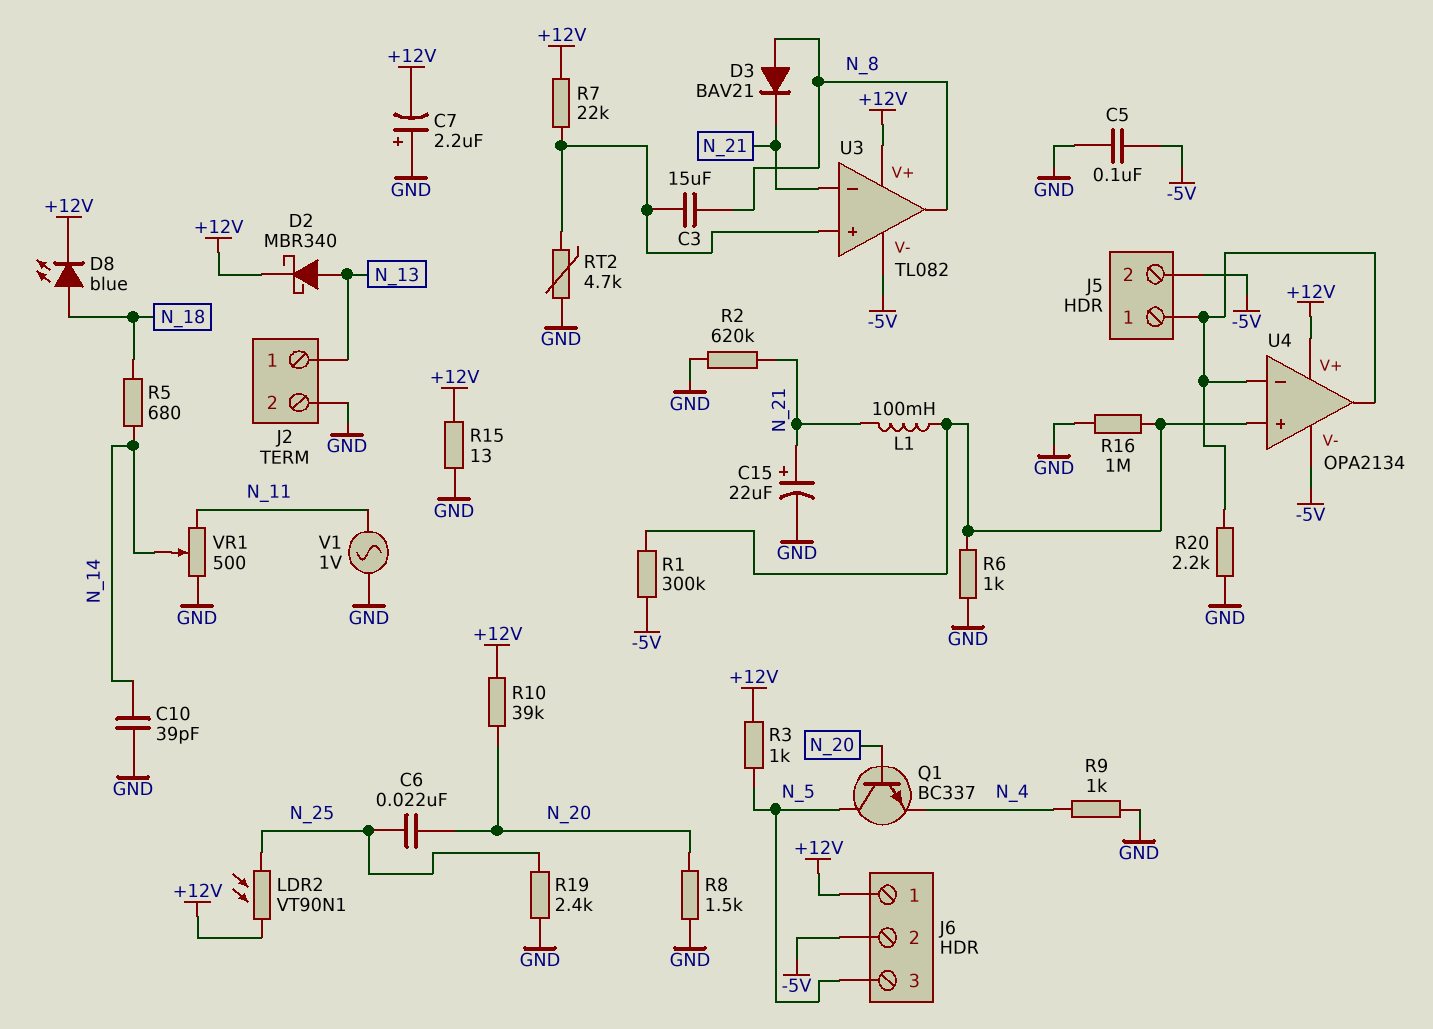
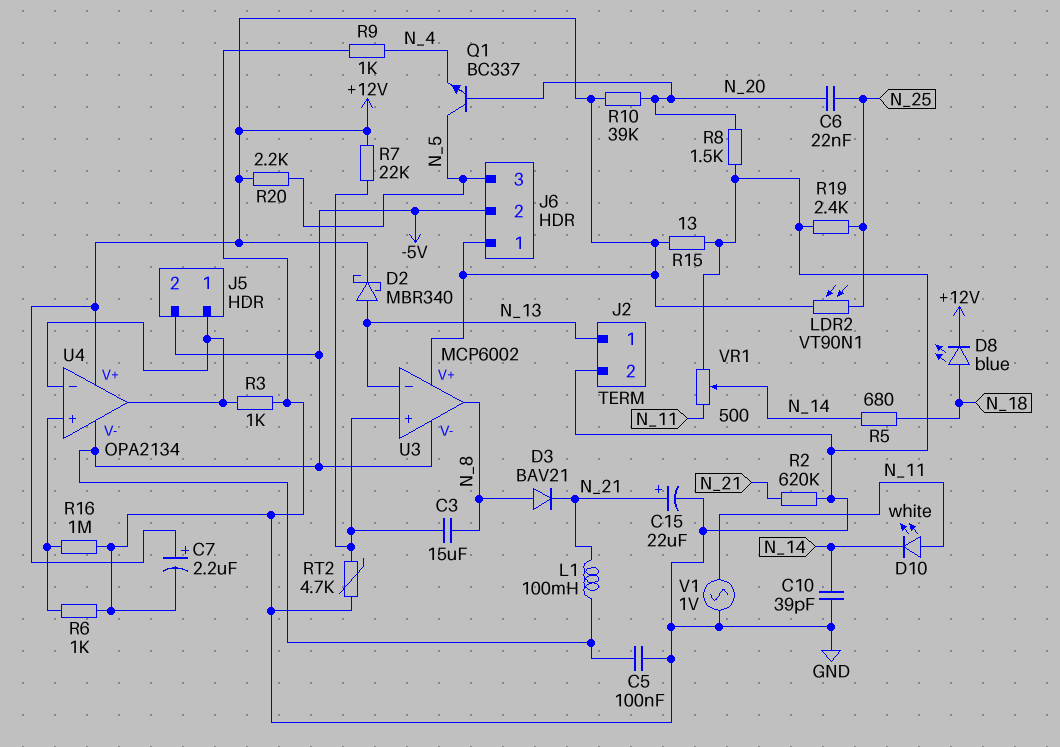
C7: 2.2uF (plus GND, minus +12V) -> 2.2uF (plus +12V, minus GND)
D10: none -> LED white (A N_11, K N_14)
L1: 100mH (N_21, U4/in+) -> 100mH (-5V, N_21)
R1: 300k (-5V, U4/in+) -> none
R3: 1k (+12V, N_5) -> 1k (GND, J5/1)
R20: 2.2k (GND, J5/1) -> 2.2k (+12V, N_5)
U3: TL082 -> MCP6002
U3 pin in-: N_21 -> N_13

